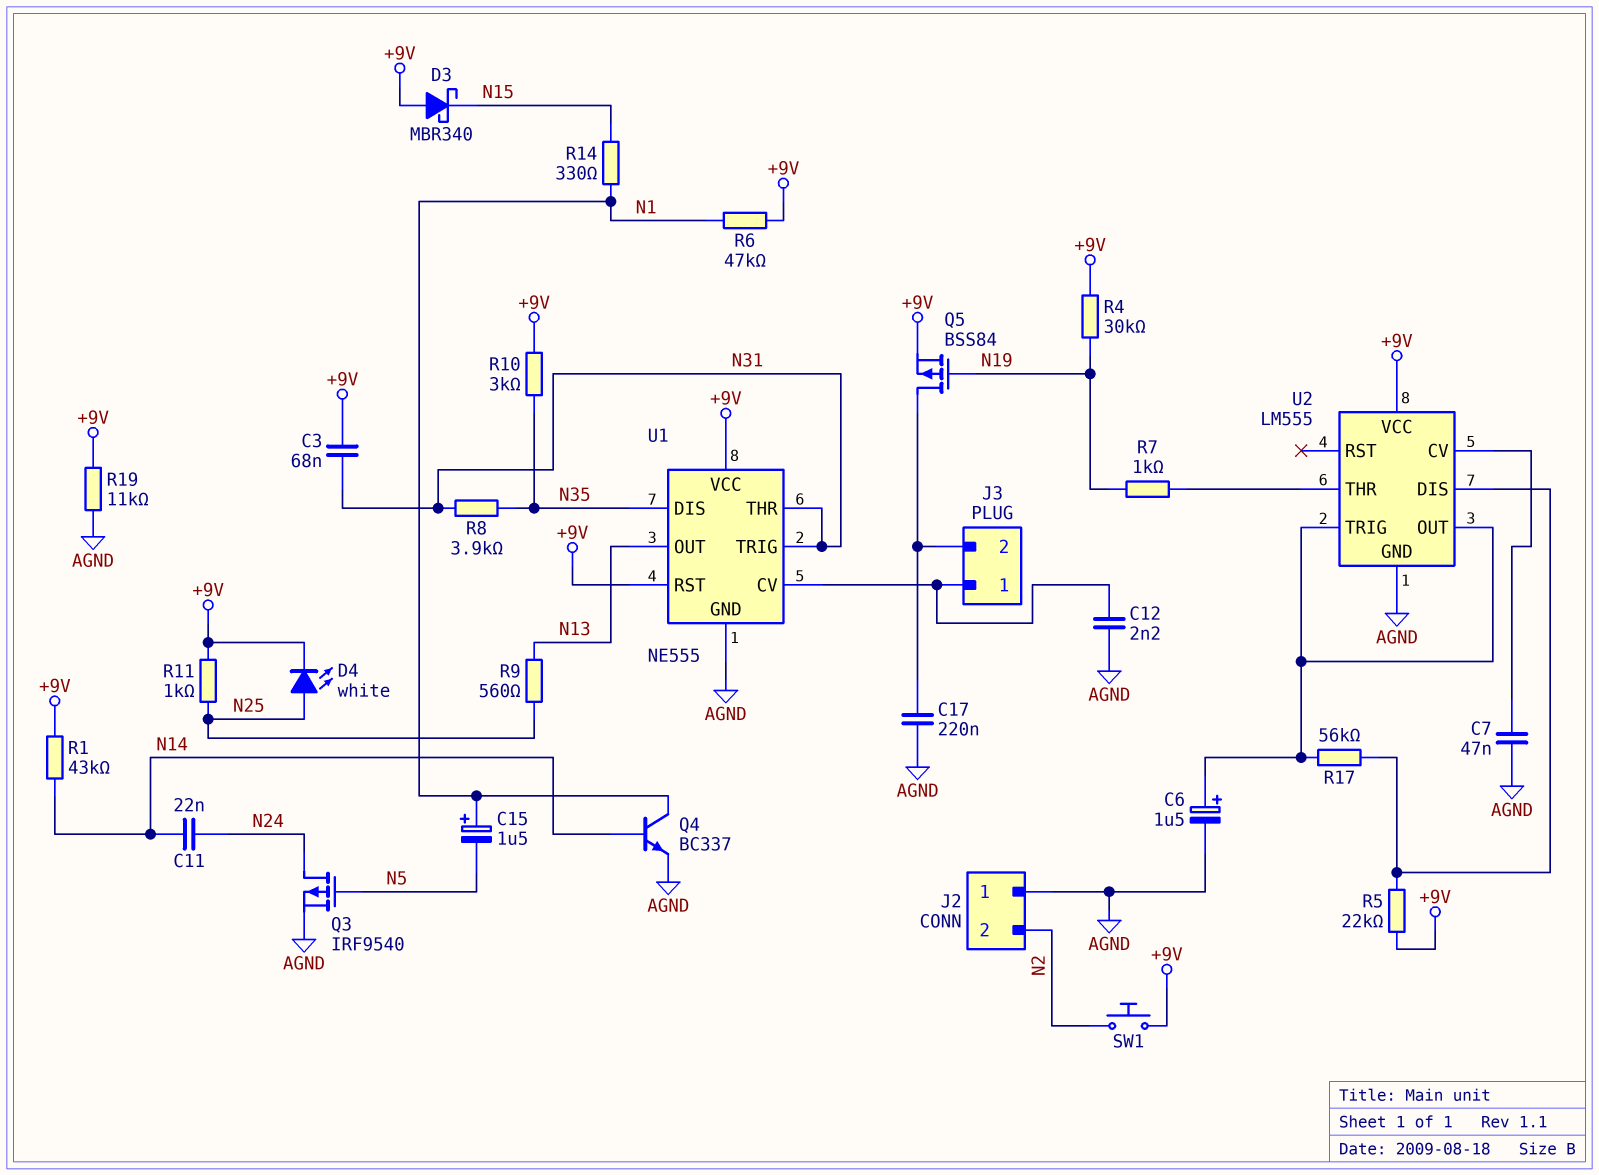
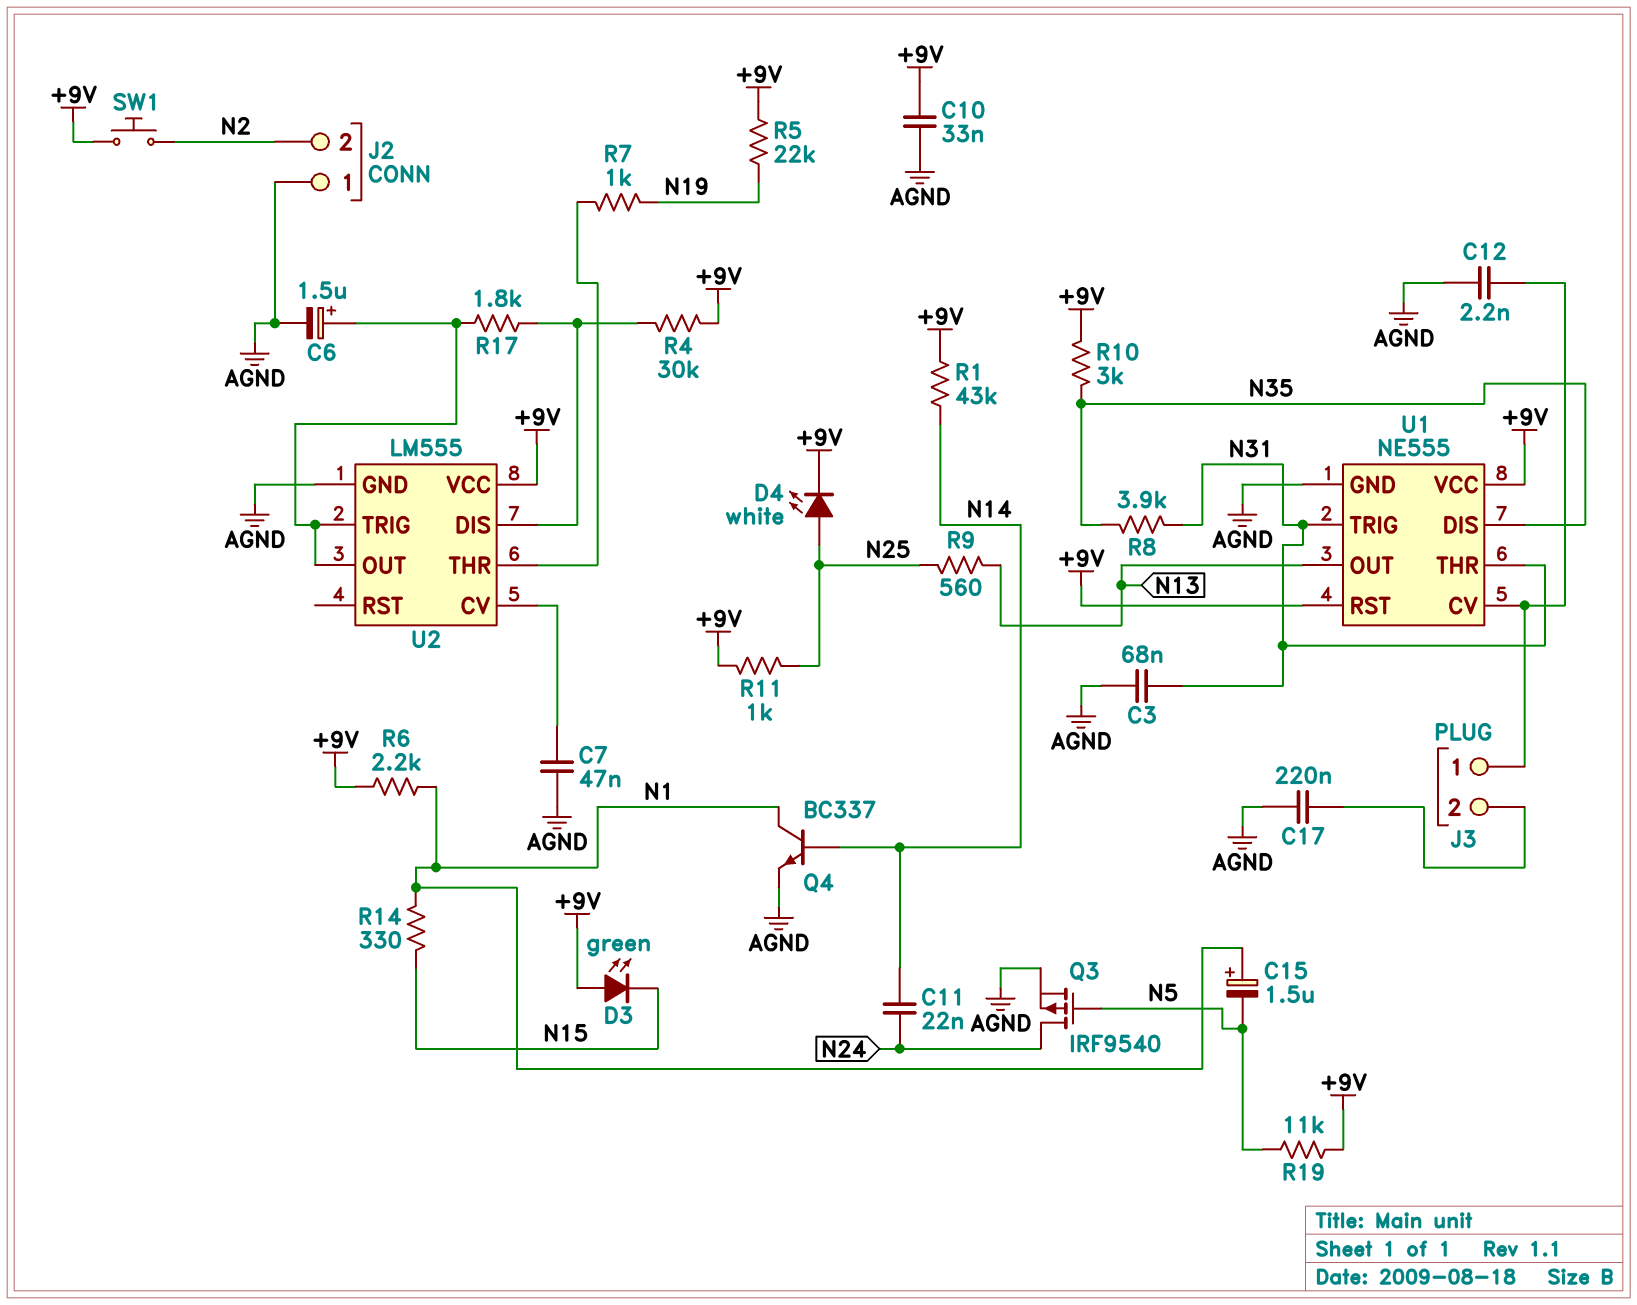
C3: 68nF (+9V, N31) -> 68nF (AGND, N31)
C10: none -> 33nF (+9V, AGND)
D3: schottky MBR340 (A +9V, K N15) -> LED green (A +9V, K N15)
Q5: PMOS BSS84 (G N19, D J3/2, S +9V) -> none
R4: 30k (+9V, N19) -> 30k (+9V, U2/DIS)
R5: 22k (+9V, U2/DIS) -> 22k (+9V, N19)
R6: 47k (+9V, N1) -> 2.2k (+9V, N1)
R17: 56k (U2/DIS, U2/OUT) -> 1.8k (U2/DIS, U2/OUT)
R19: 11k (+9V, AGND) -> 11k (+9V, N5)

